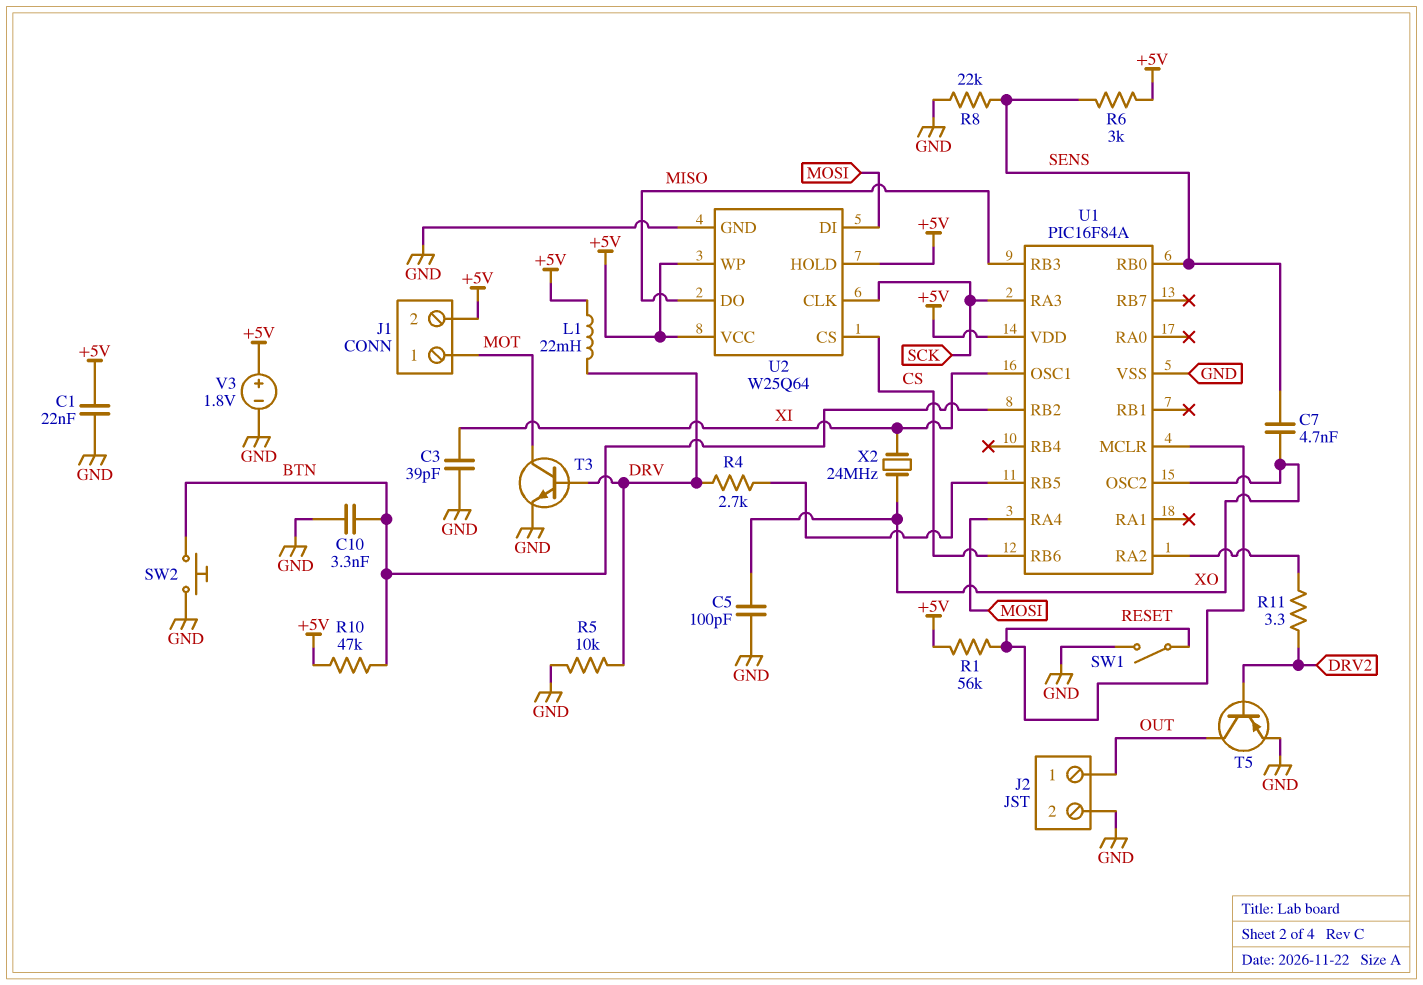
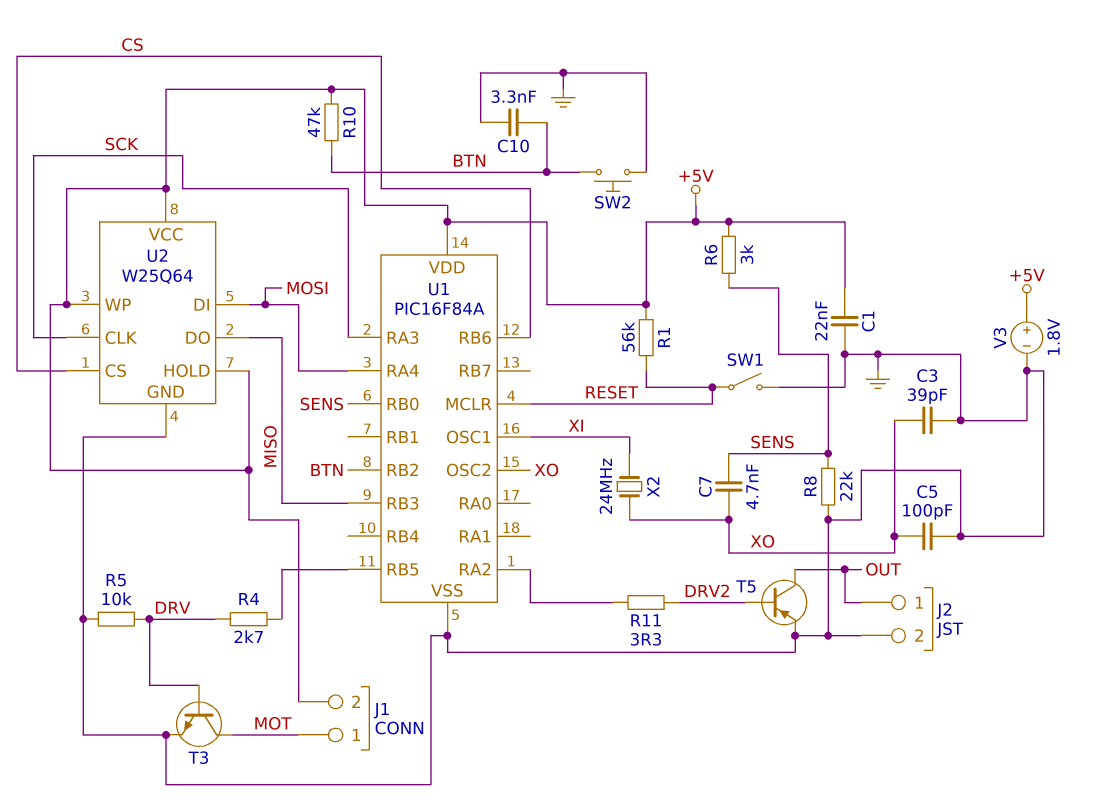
C3: 39pF (GND, XI) -> 39pF (GND, XO)
L1: 22mH (+5V, DRV) -> none

